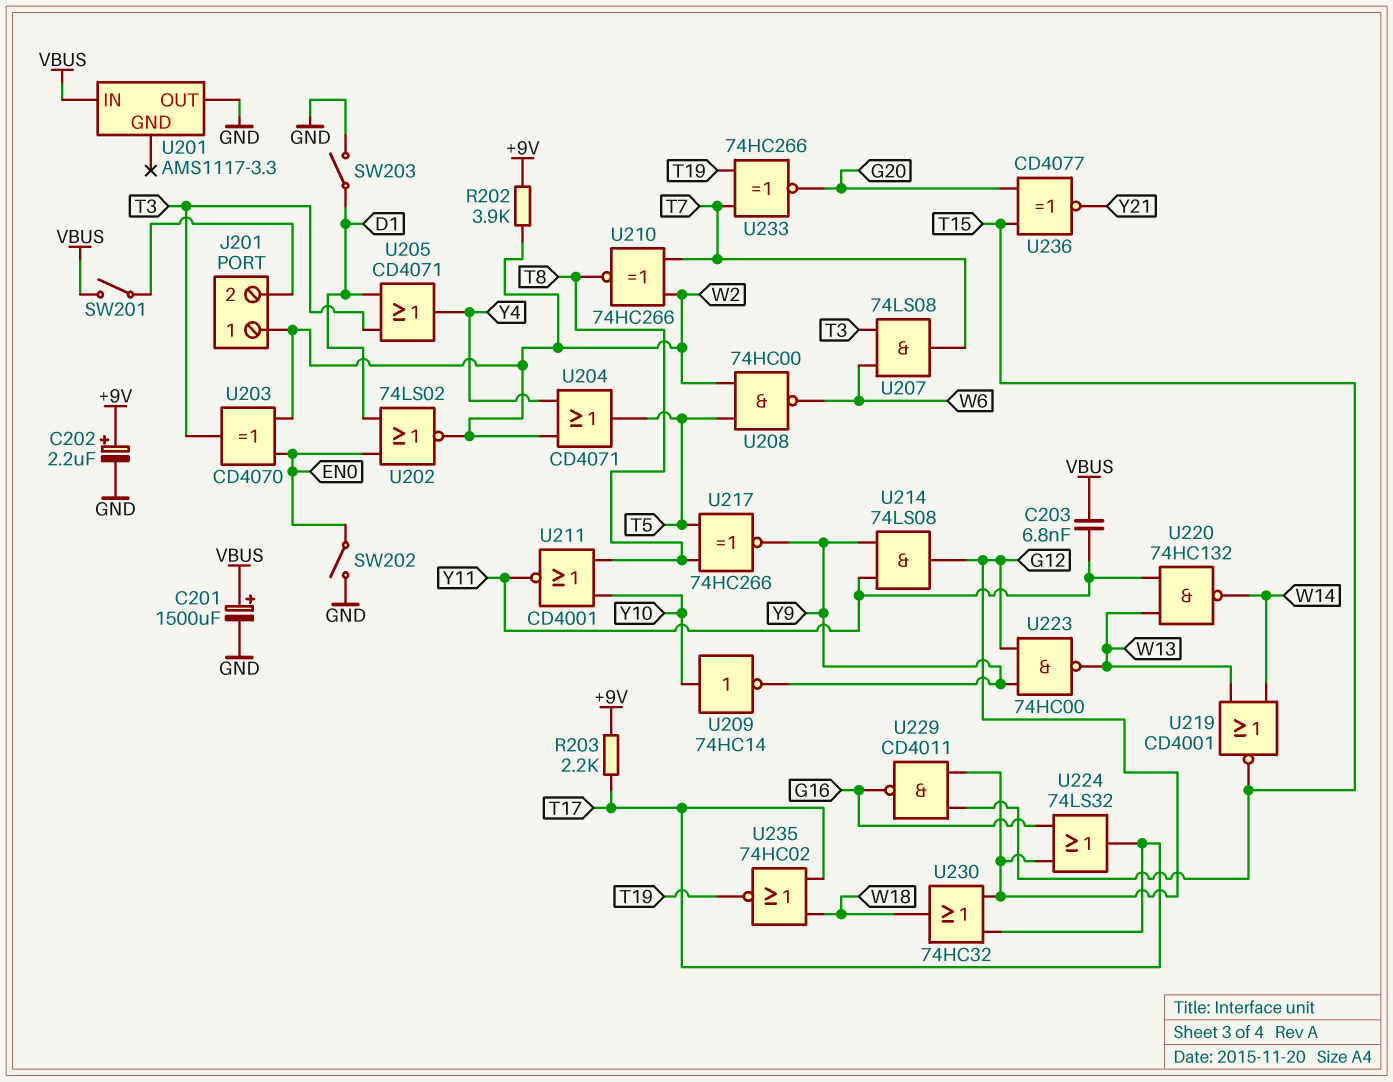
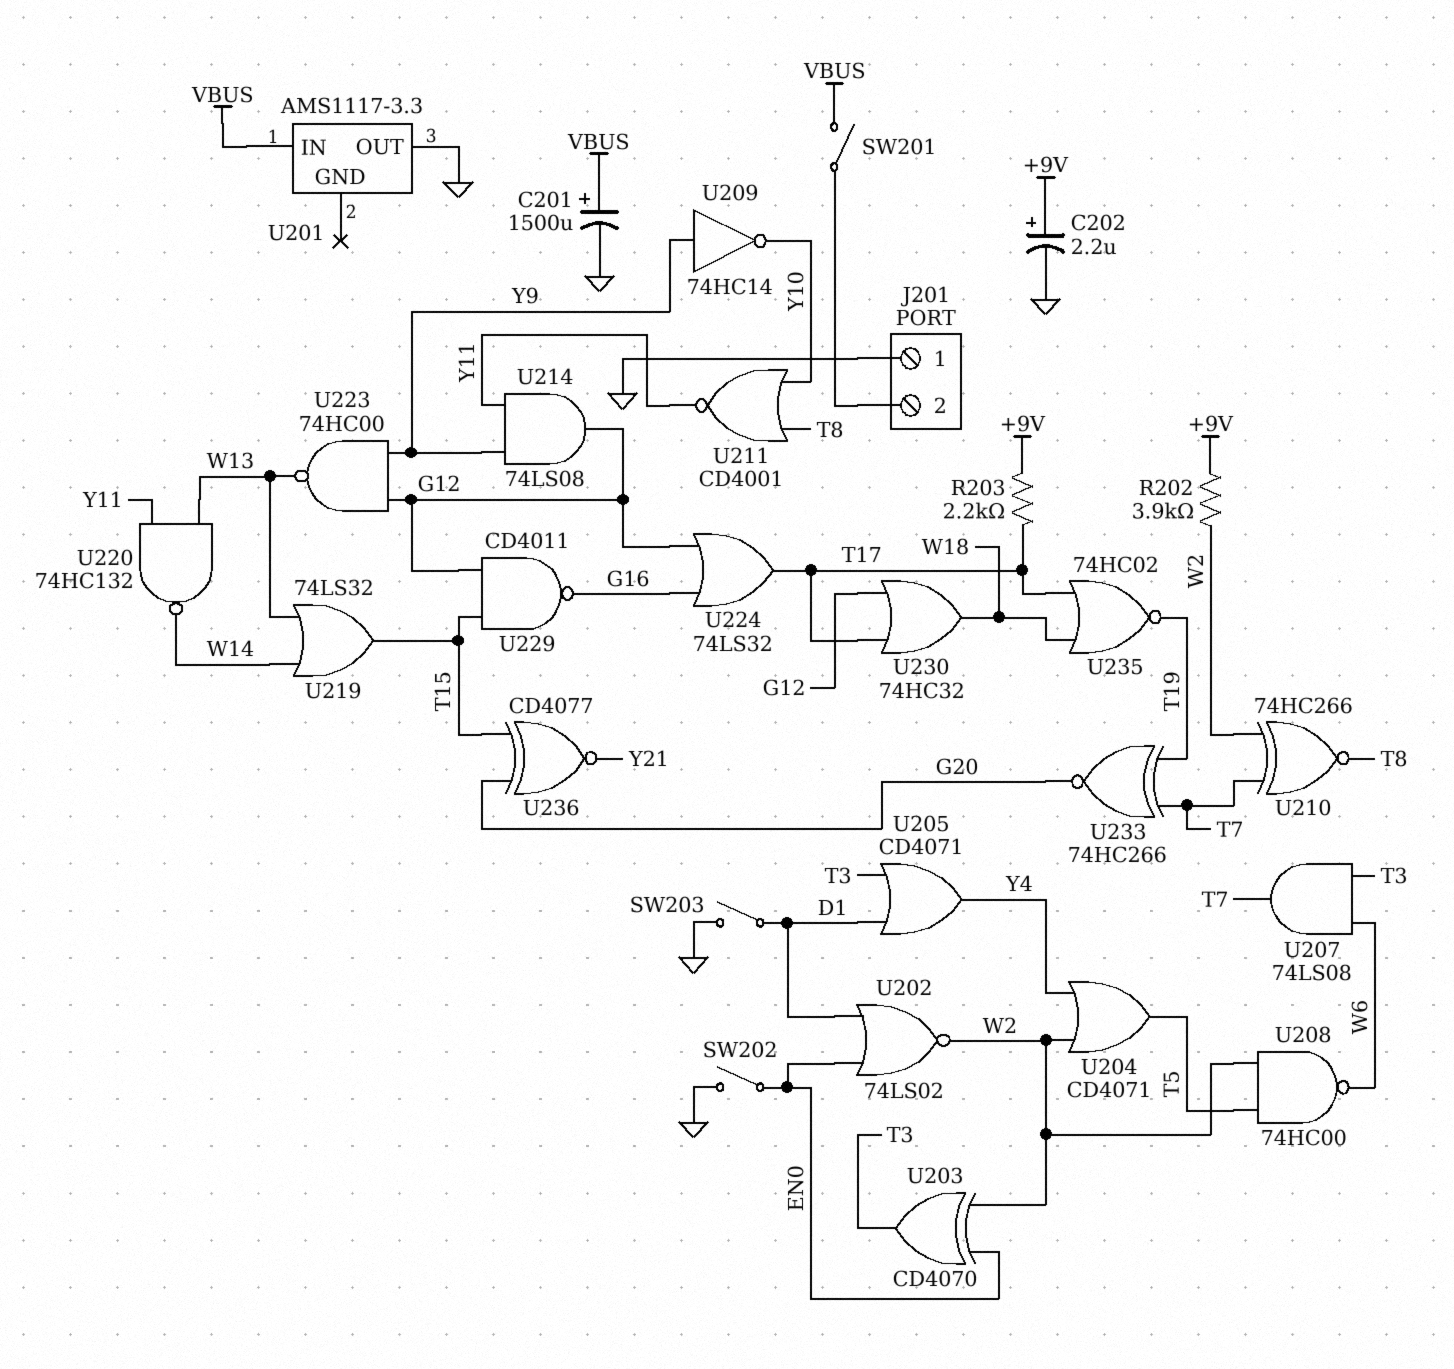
C203: 6.8nF (VBUS, Y11) -> none
J201 pin 1: W2 -> GND
U209: NOT 74HC14 (in Y10, out Y9) -> NOT 74HC14 (in Y9, out Y10)
U217: XNOR 74HC266 (in T5, in T8, out Y9) -> none
U219: NOR CD4001 (in W13, in W14, out T15) -> OR 74LS32 (in W13, in W14, out T15)

